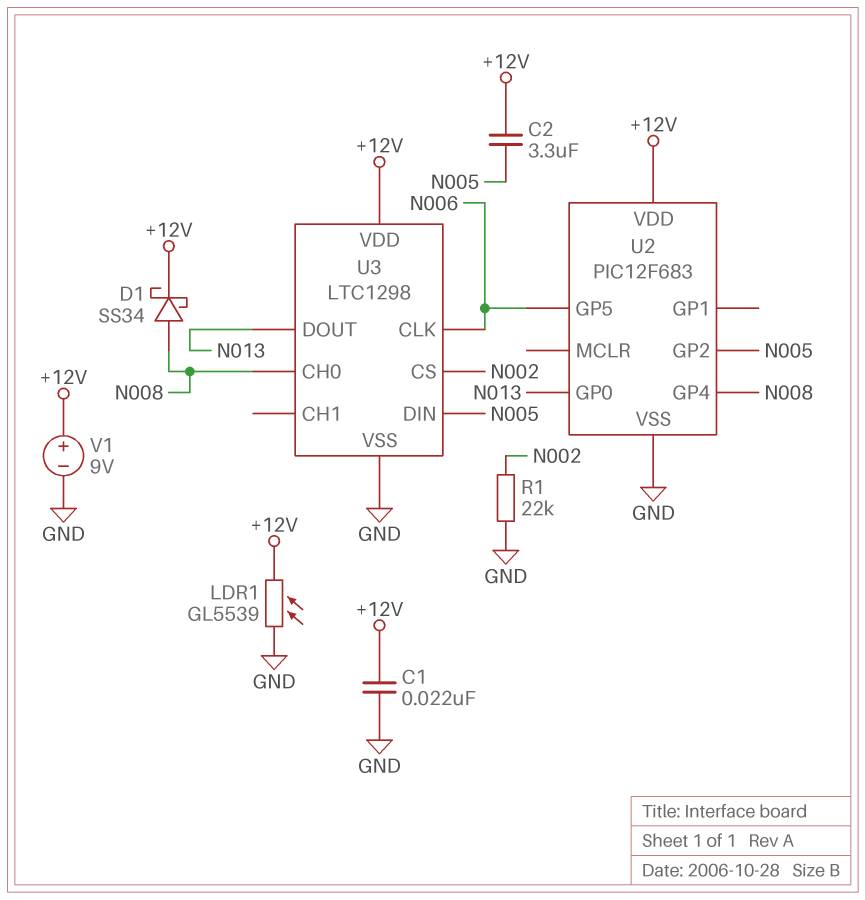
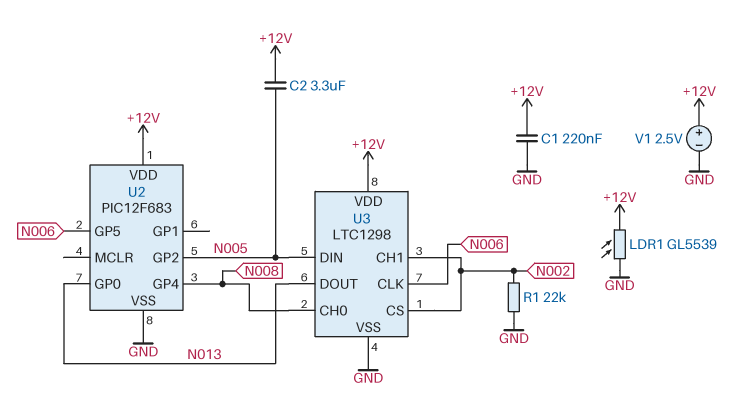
C1: 22nF (+12V, GND) -> 220nF (+12V, GND)
D1: schottky SS34 (A N008, K +12V) -> none
U3 pin CH1: none -> N002
V1: 9V (plus +12V, minus GND) -> 2.5V (plus +12V, minus GND)

